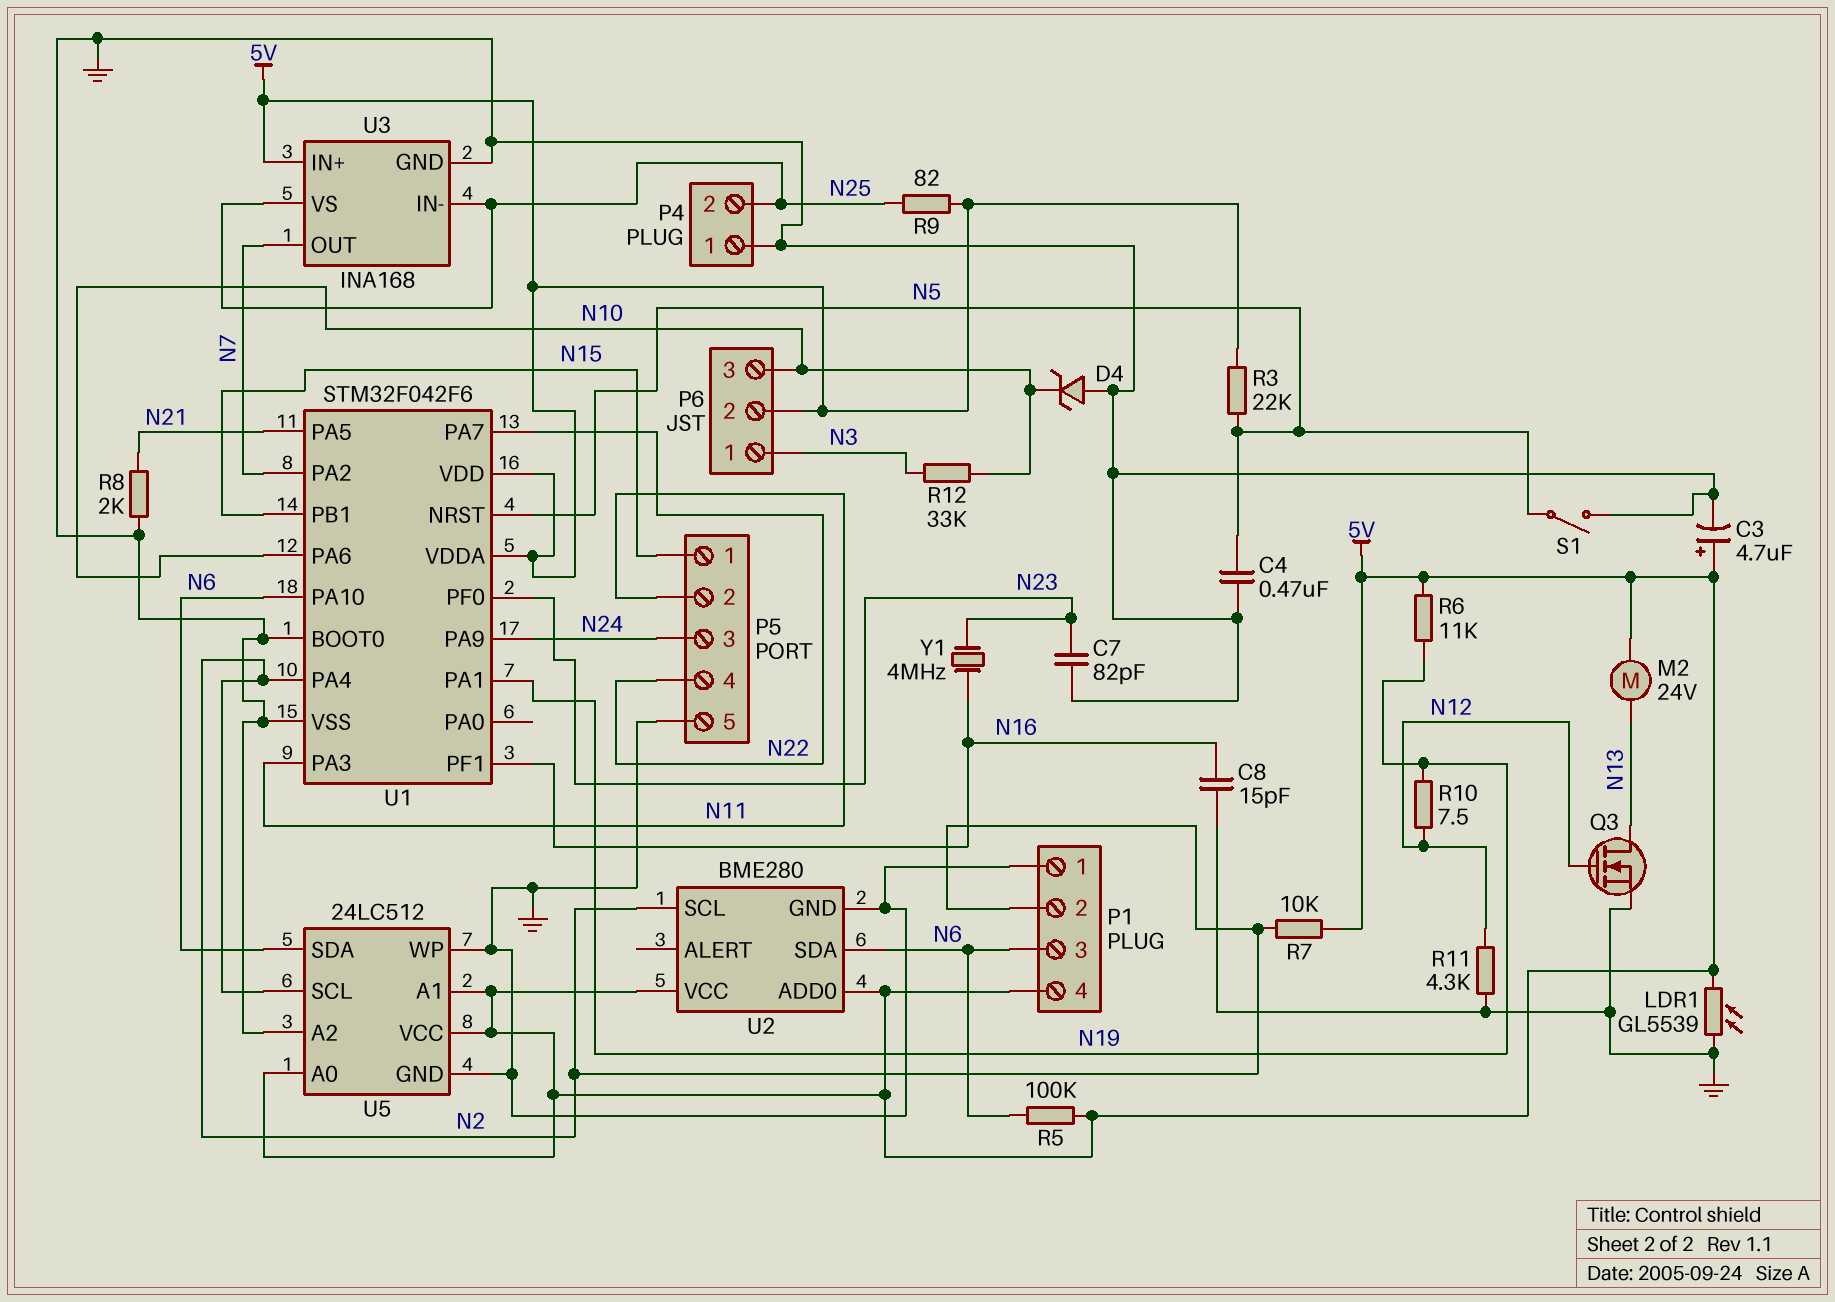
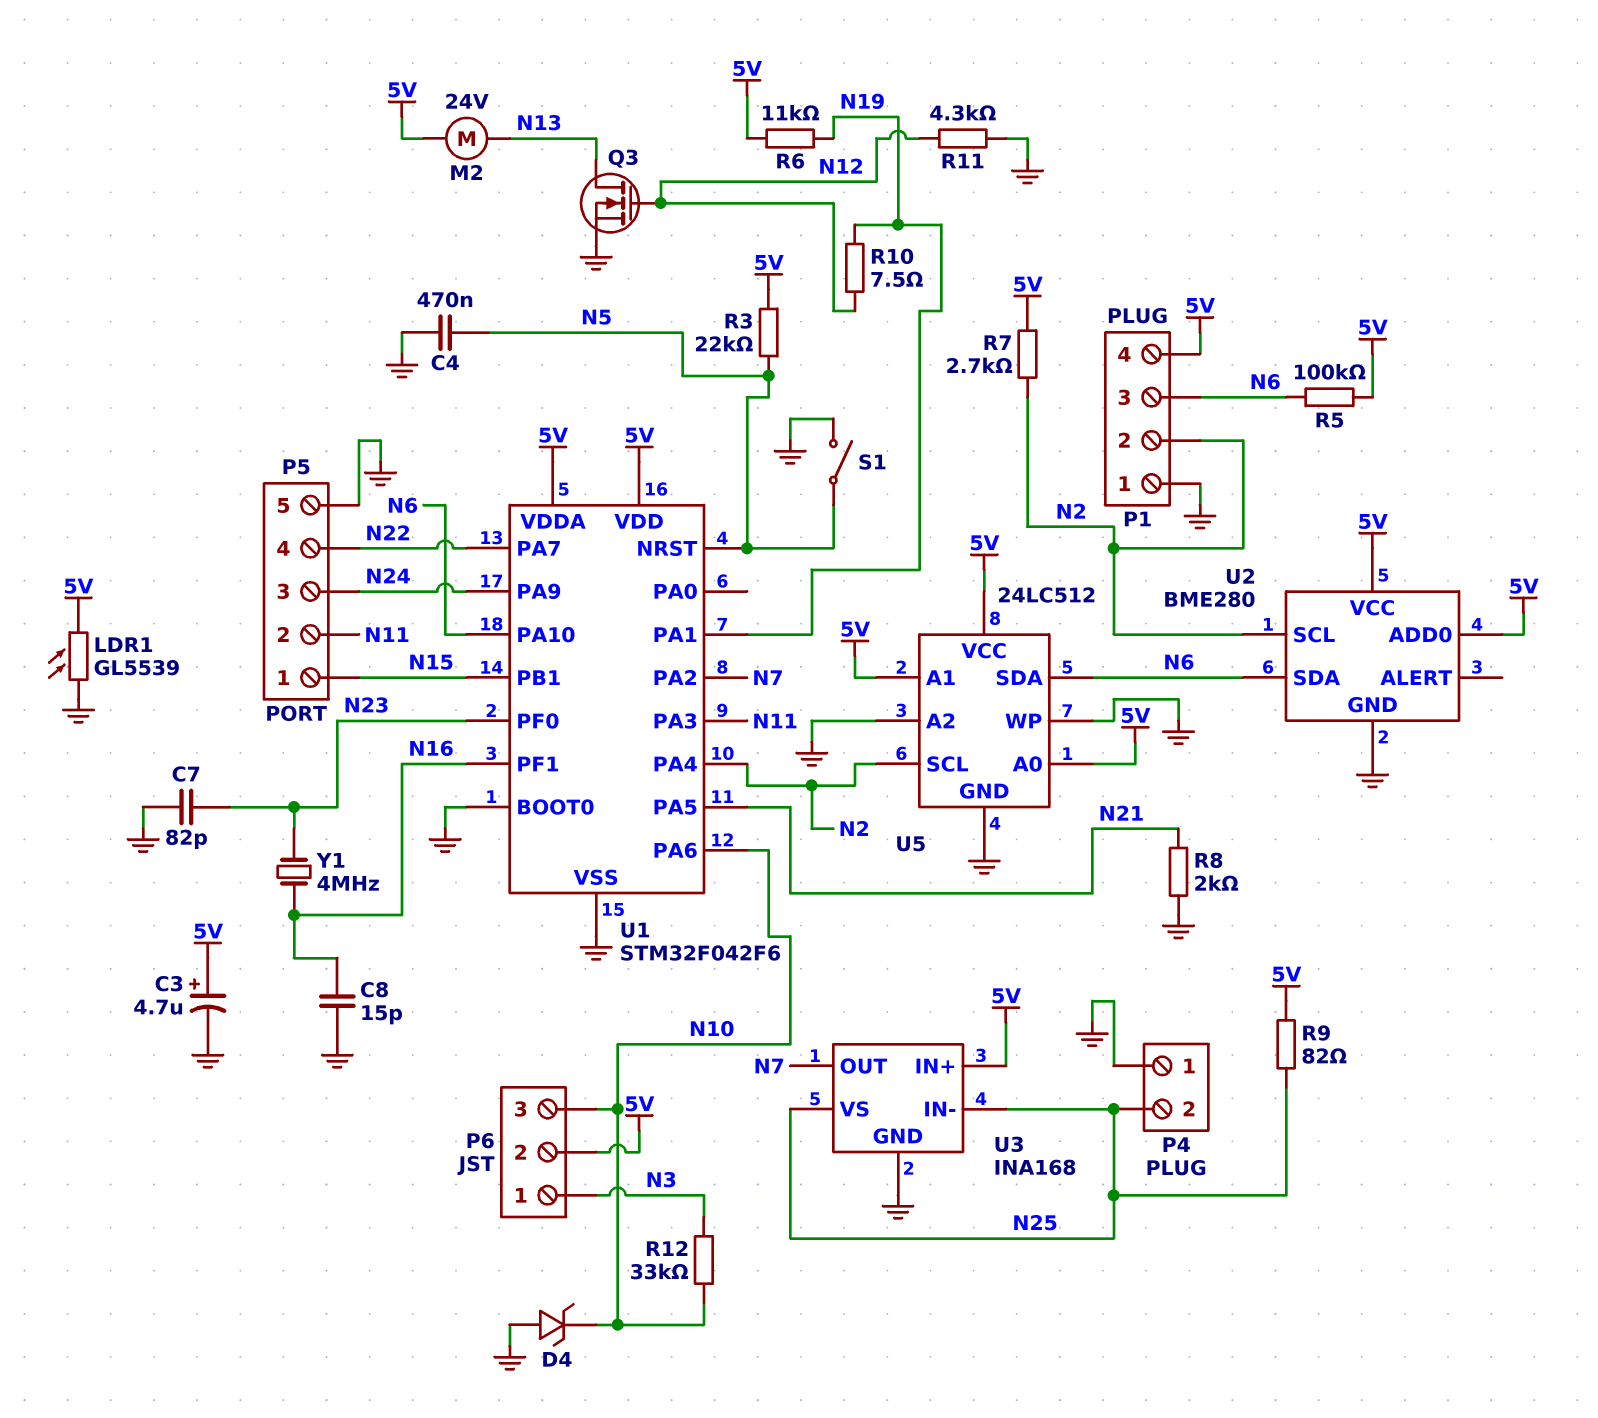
R7: 10k (5V, N2) -> 2.7k (5V, N2)

